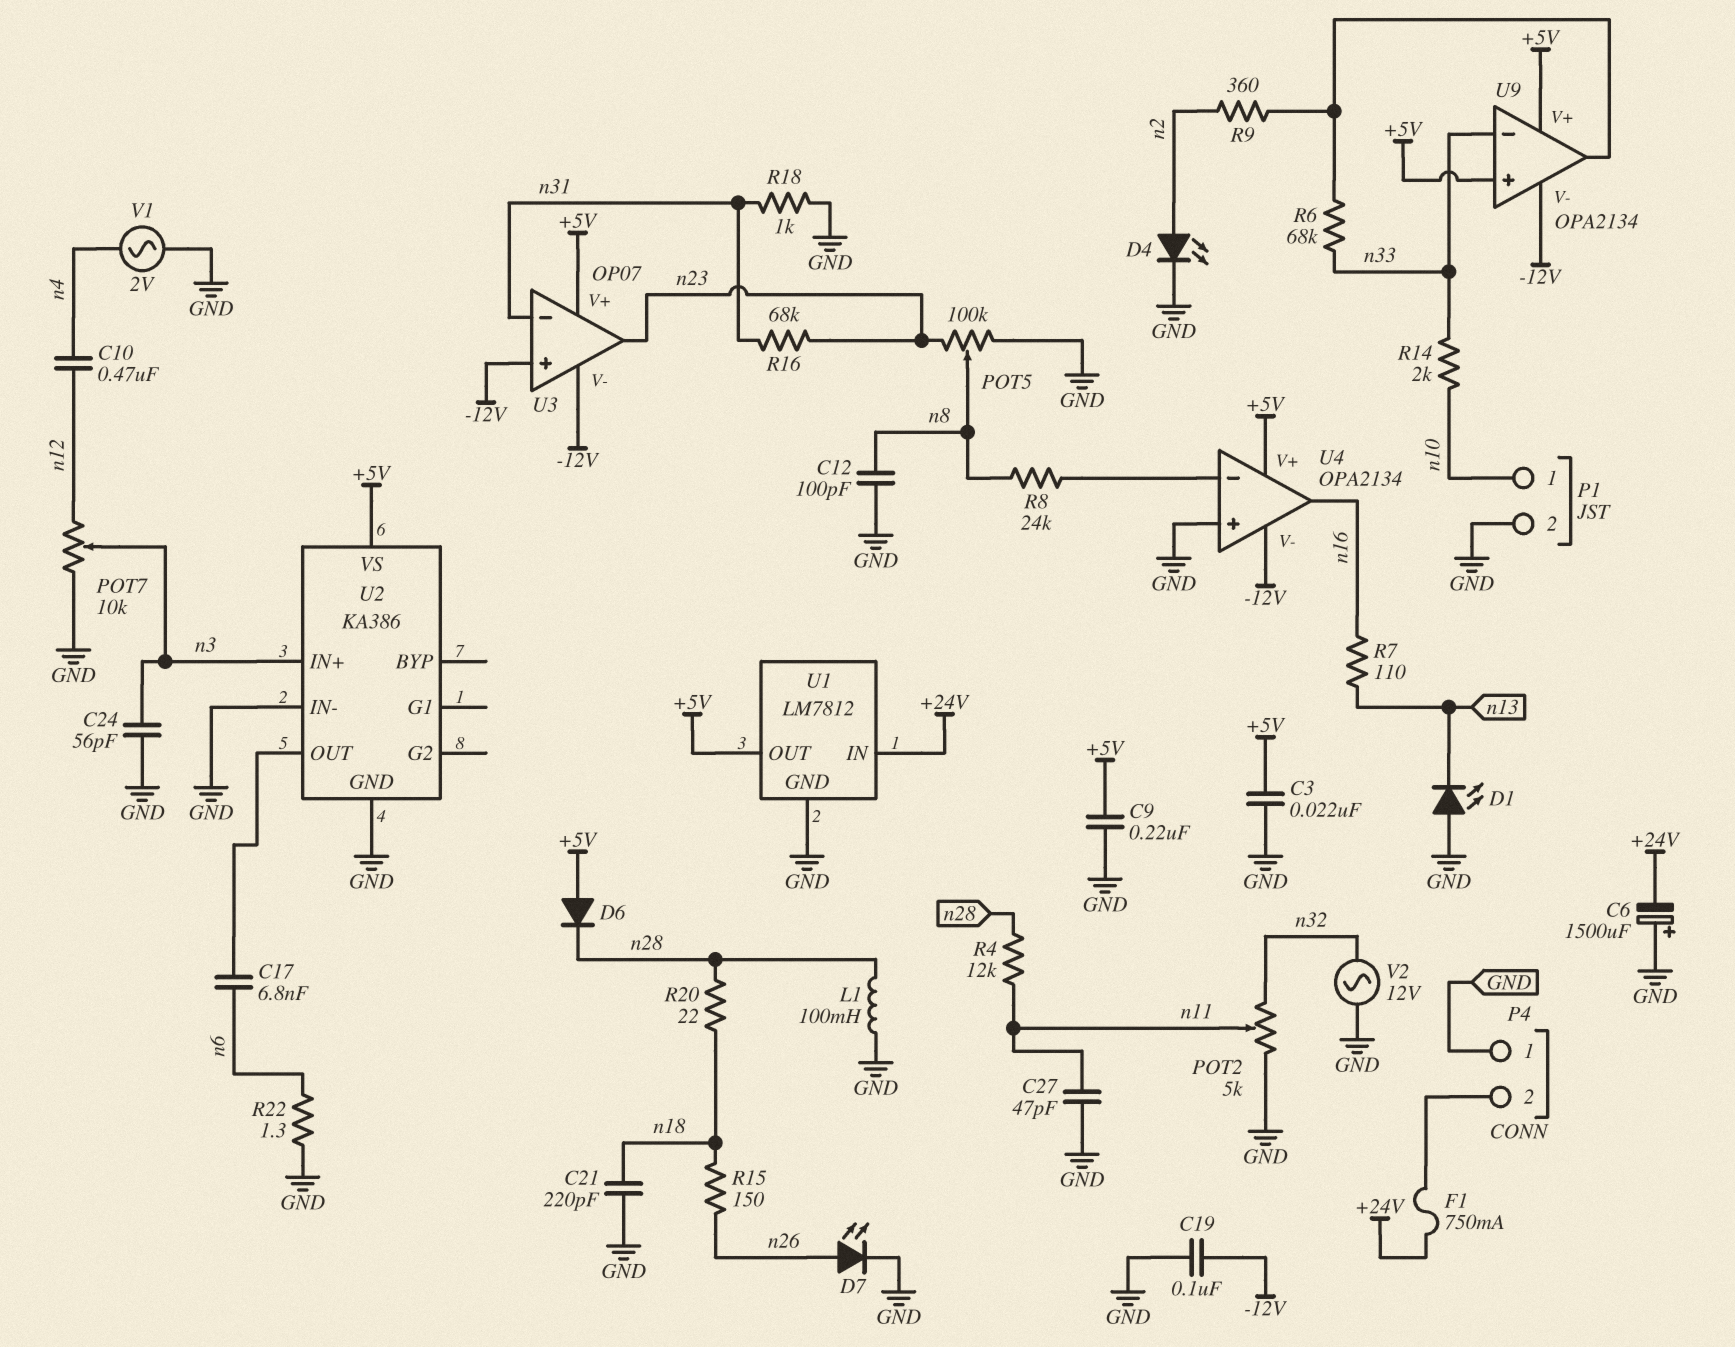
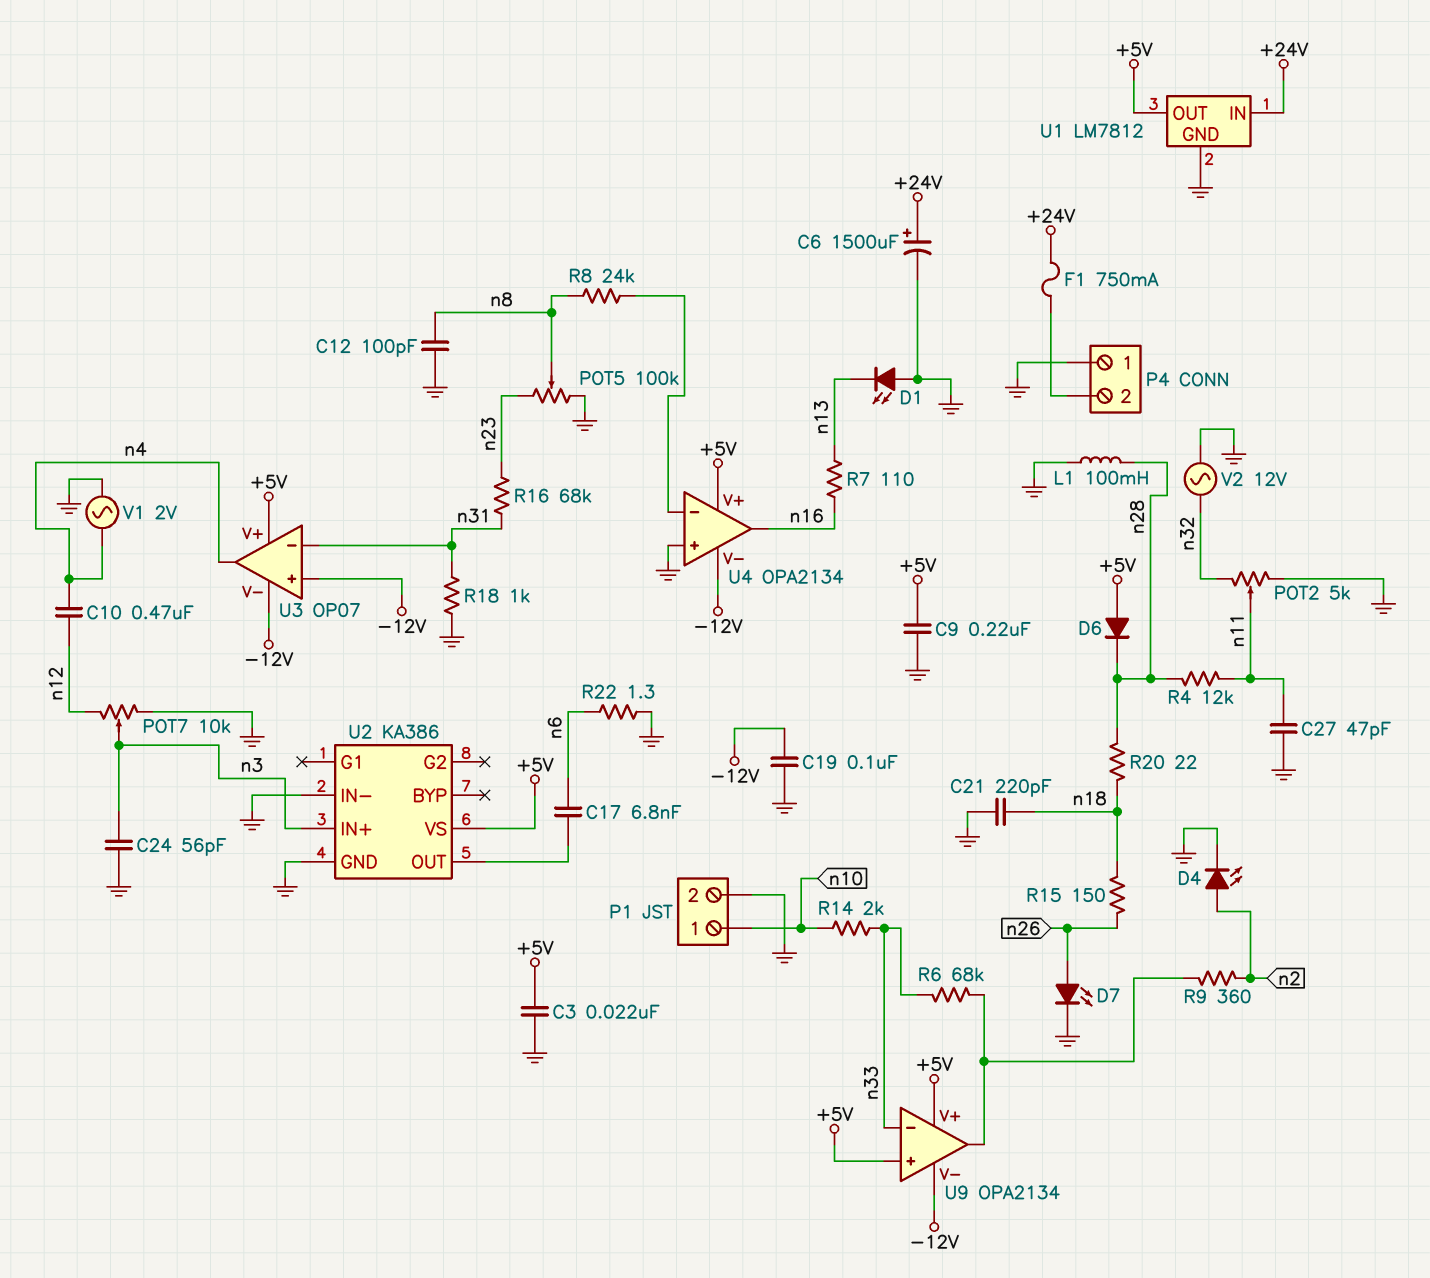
C6: 1500uF (plus GND, minus +24V) -> 1500uF (plus +24V, minus GND)
U3 pin out: n23 -> n4

